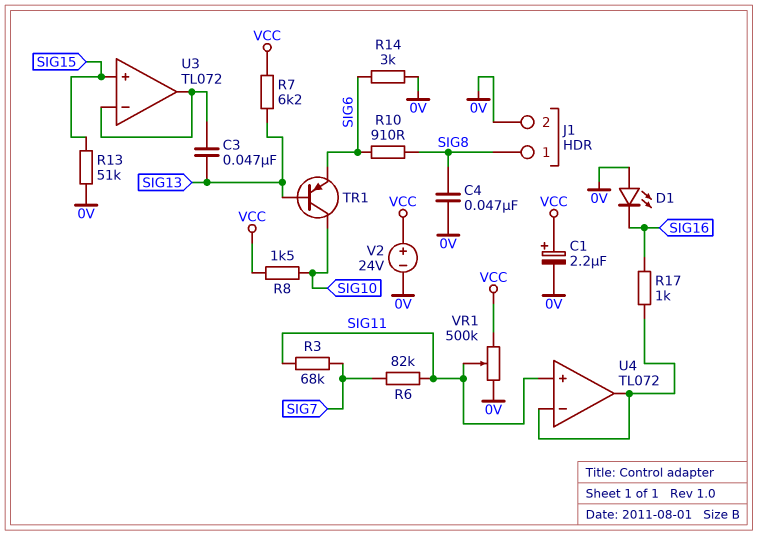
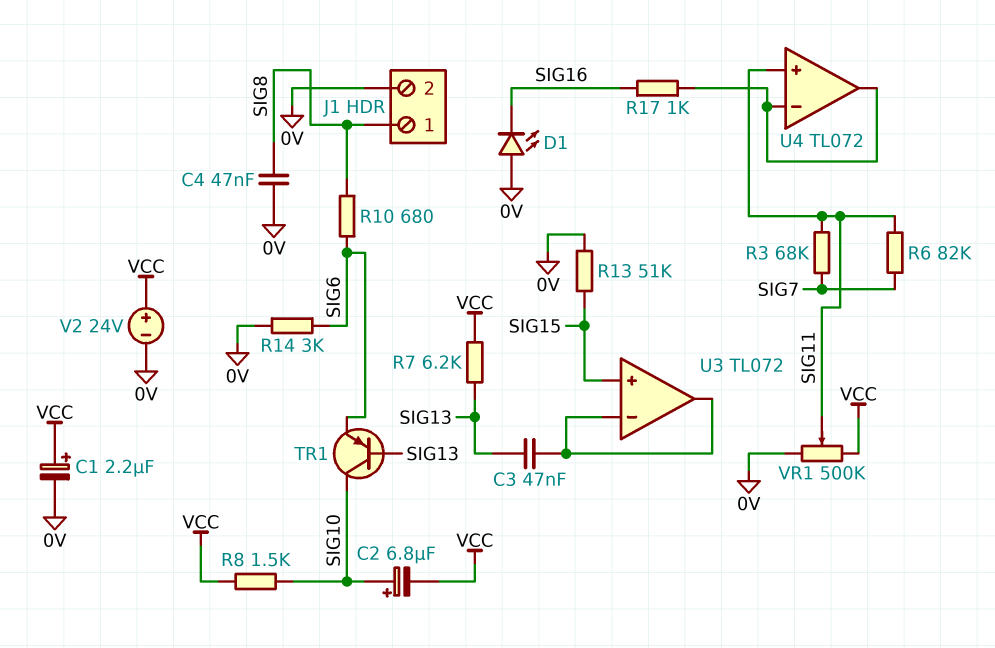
C2: none -> 6.8uF (plus SIG10, minus VCC)
R10: 910 (SIG6, SIG8) -> 680 (SIG6, SIG8)

